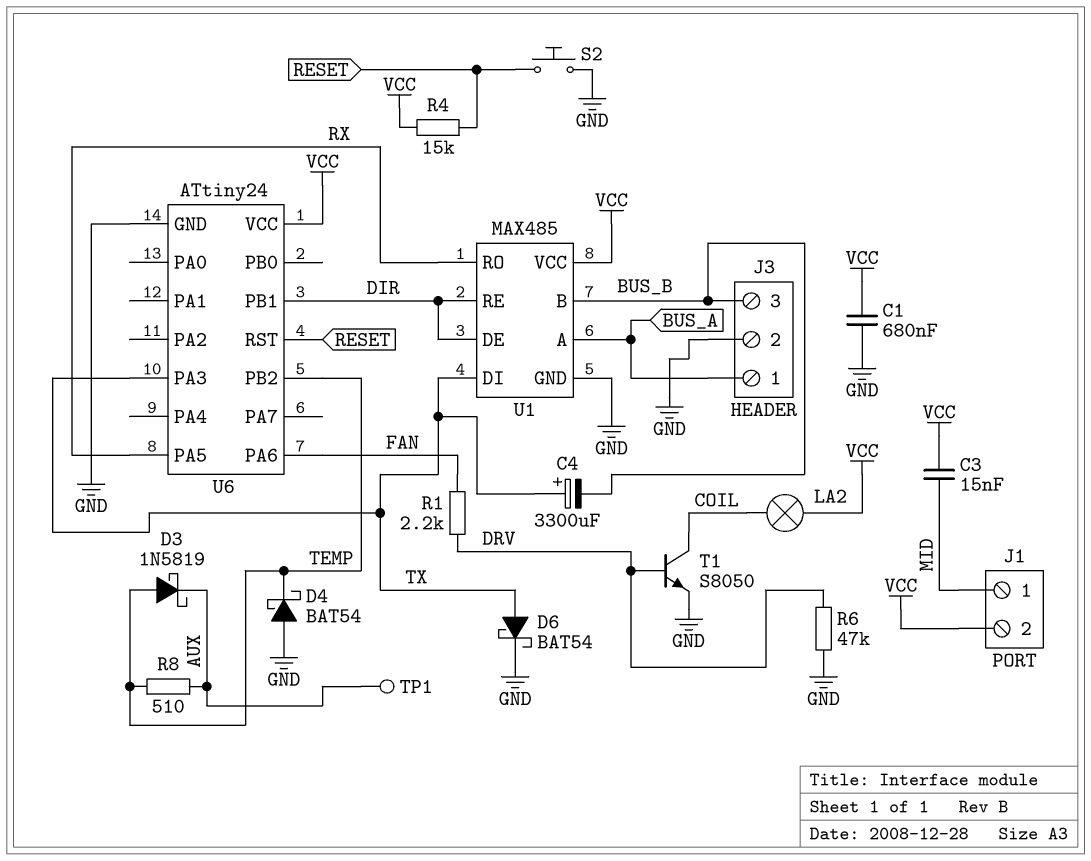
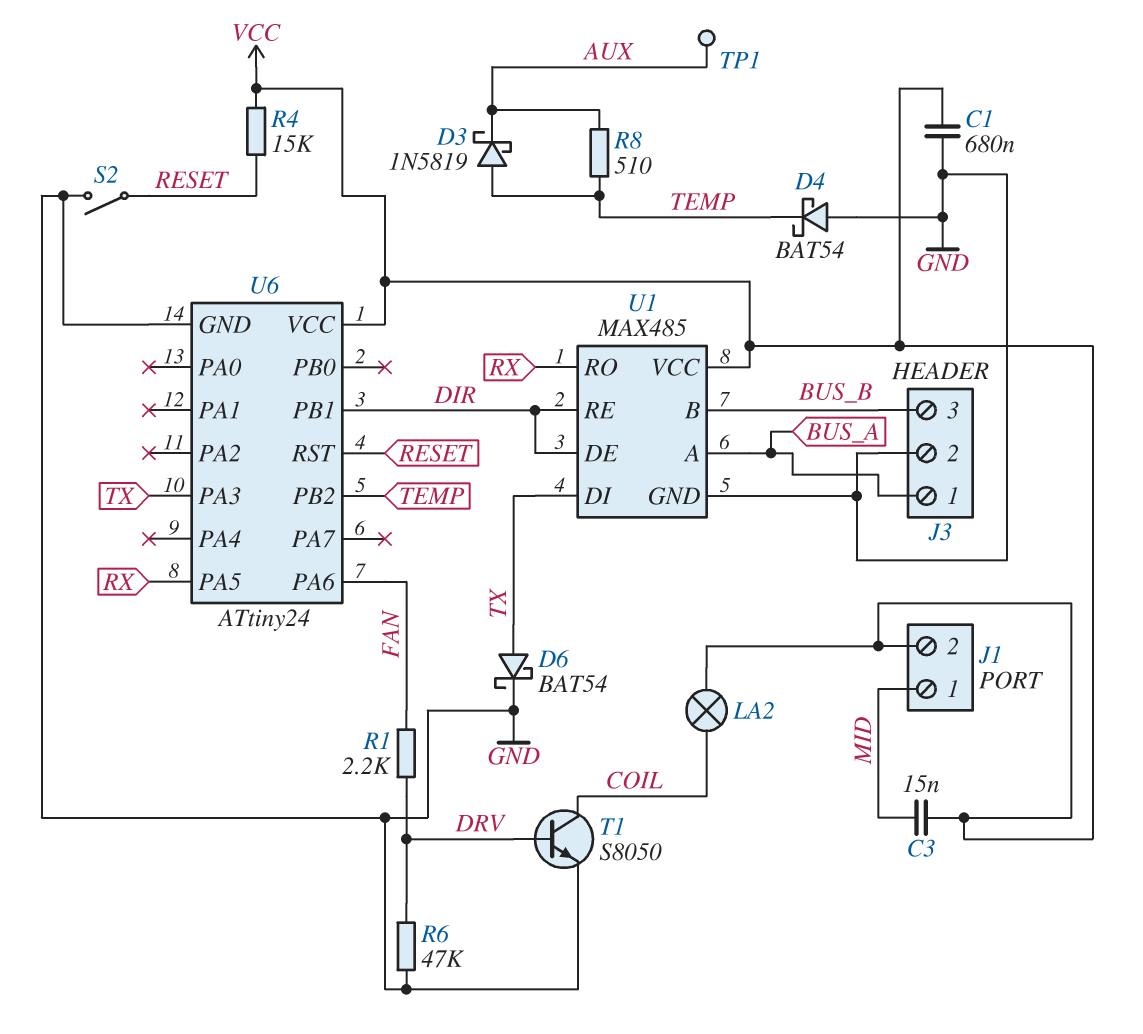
C4: 3300uF (plus TX, minus BUS_B) -> none
S2: button (GND, RESET) -> switch (GND, RESET)

